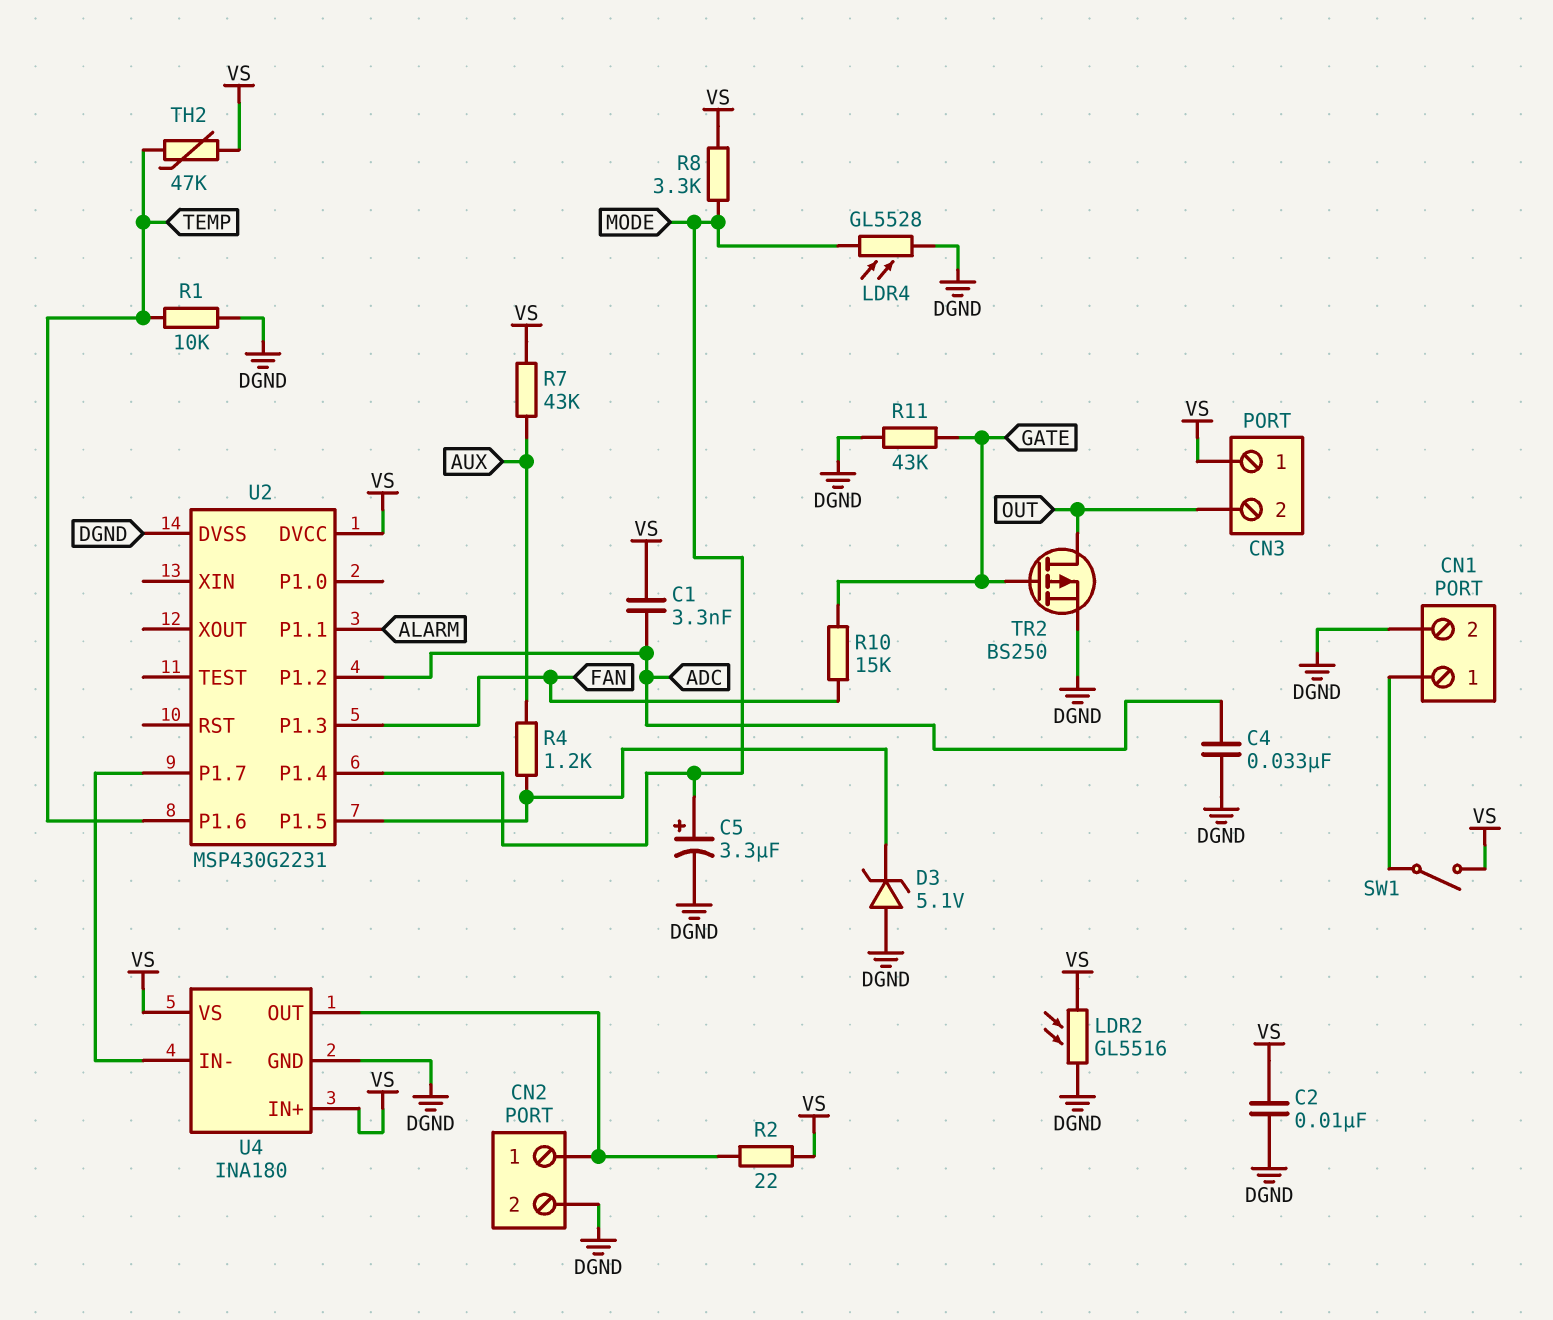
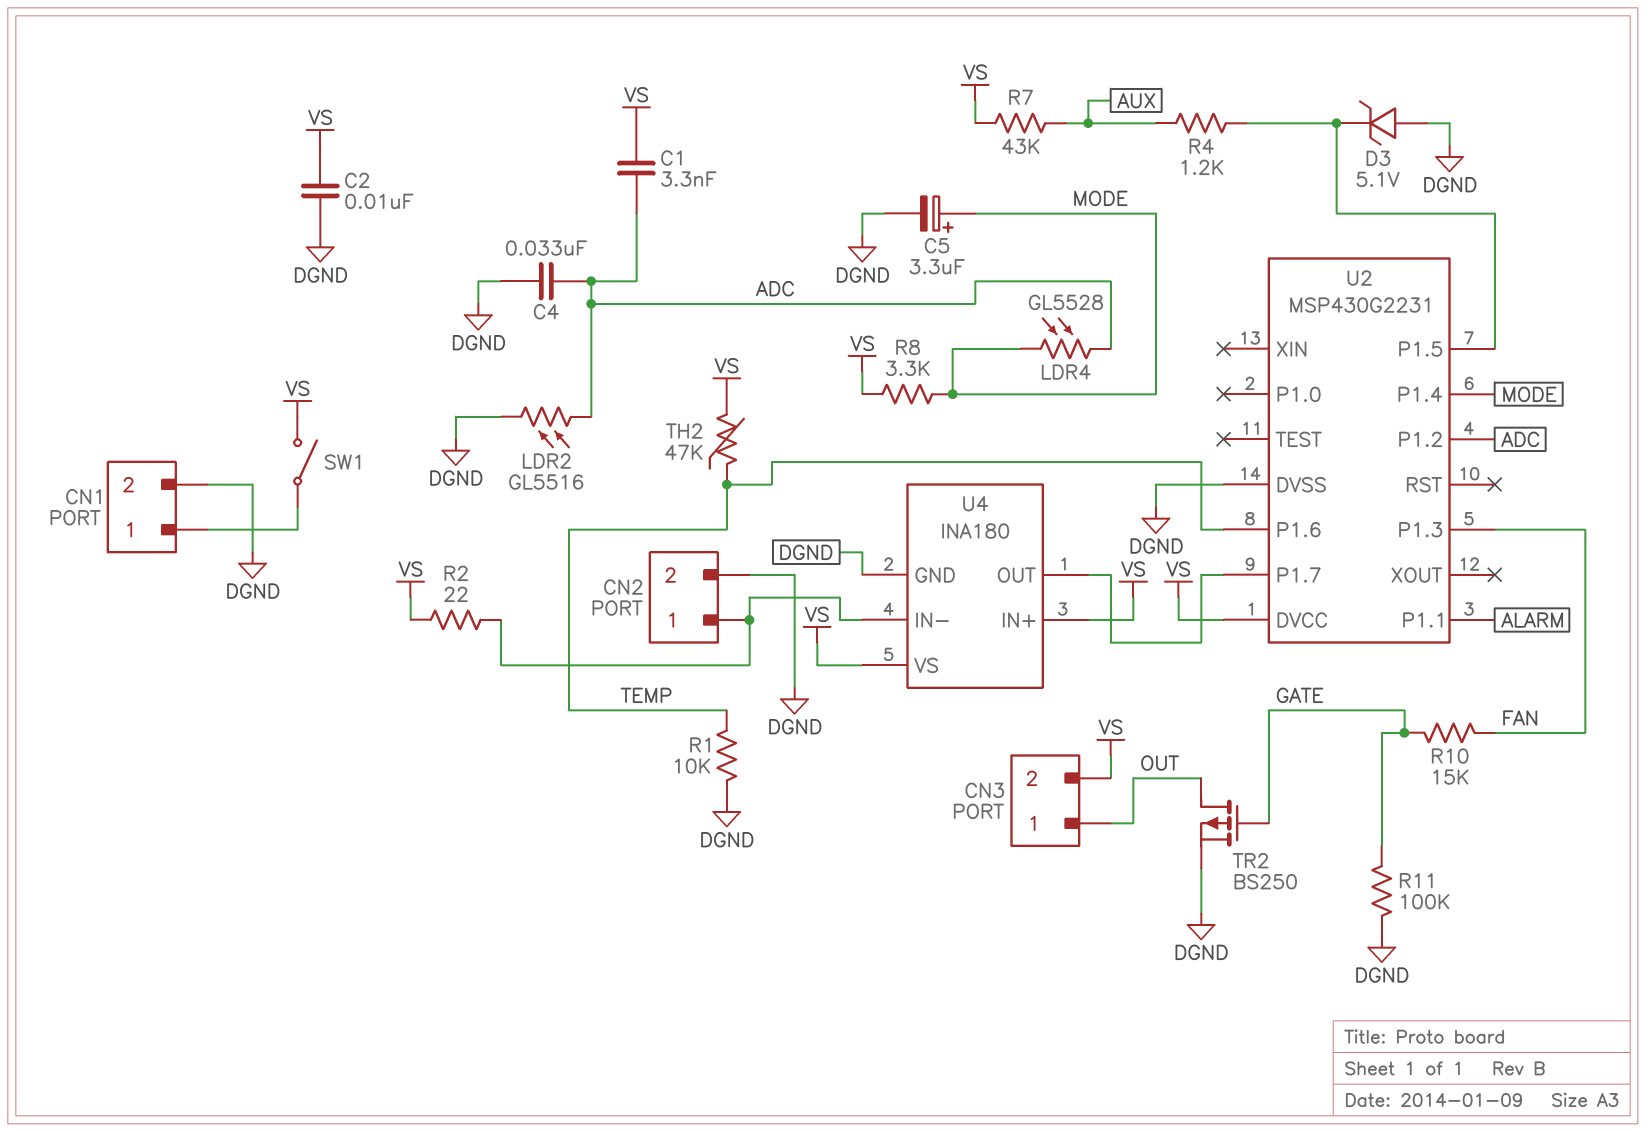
CN3 pin 1: VS -> OUT
CN3 pin 2: OUT -> VS
LDR2: GL5516 (DGND, VS) -> GL5516 (ADC, DGND)
LDR4: GL5528 (DGND, MODE) -> GL5528 (ADC, MODE)
R11: 43k (DGND, GATE) -> 100k (DGND, GATE)
U4 pin IN-: U2/P1.7 -> CN2/1
U4 pin OUT: CN2/1 -> U2/P1.7

